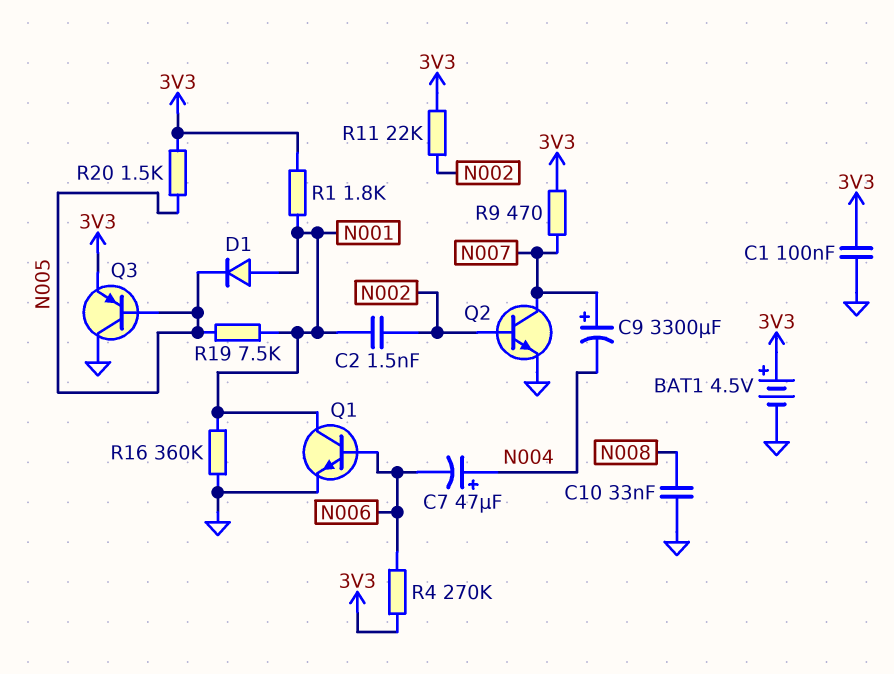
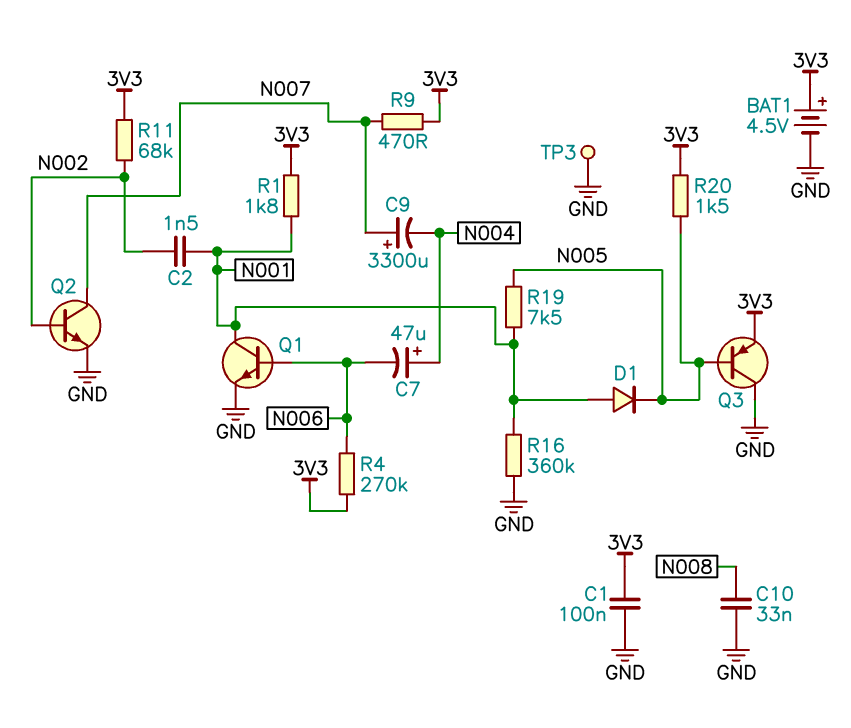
R11: 22k (3V3, N002) -> 68k (3V3, N002)
TP3: none -> test point (GND)

